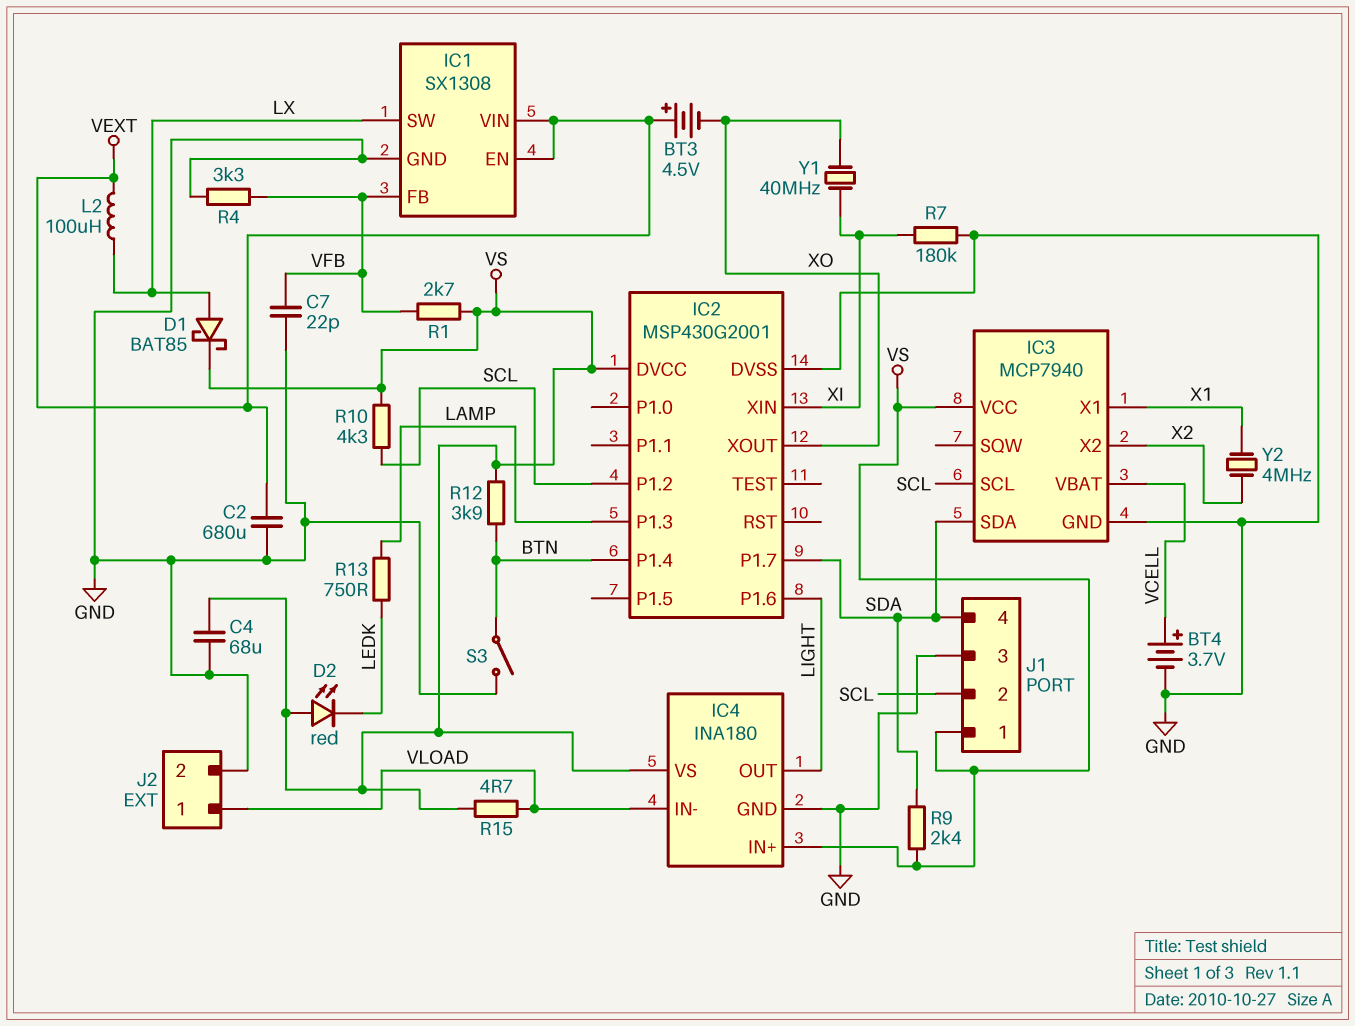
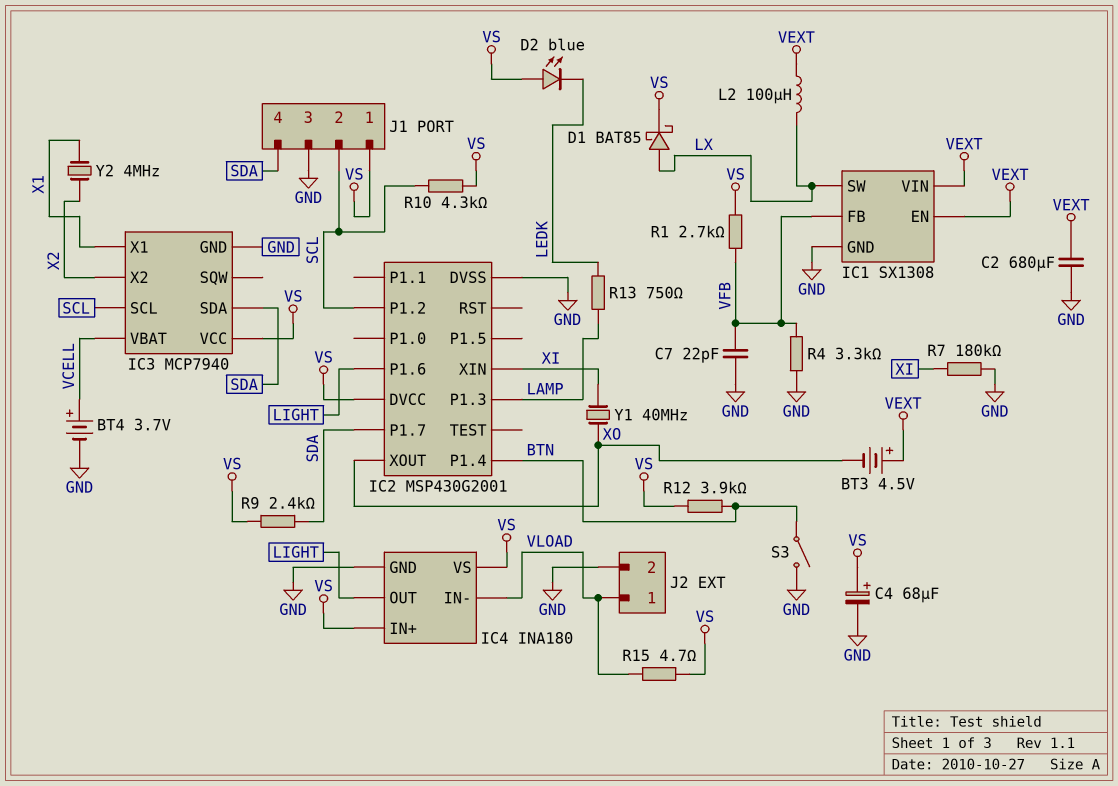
C4: 68uF (GND, VS) -> 68uF (plus VS, minus GND)
D2: LED red (A VS, K LEDK) -> LED blue (A VS, K LEDK)

